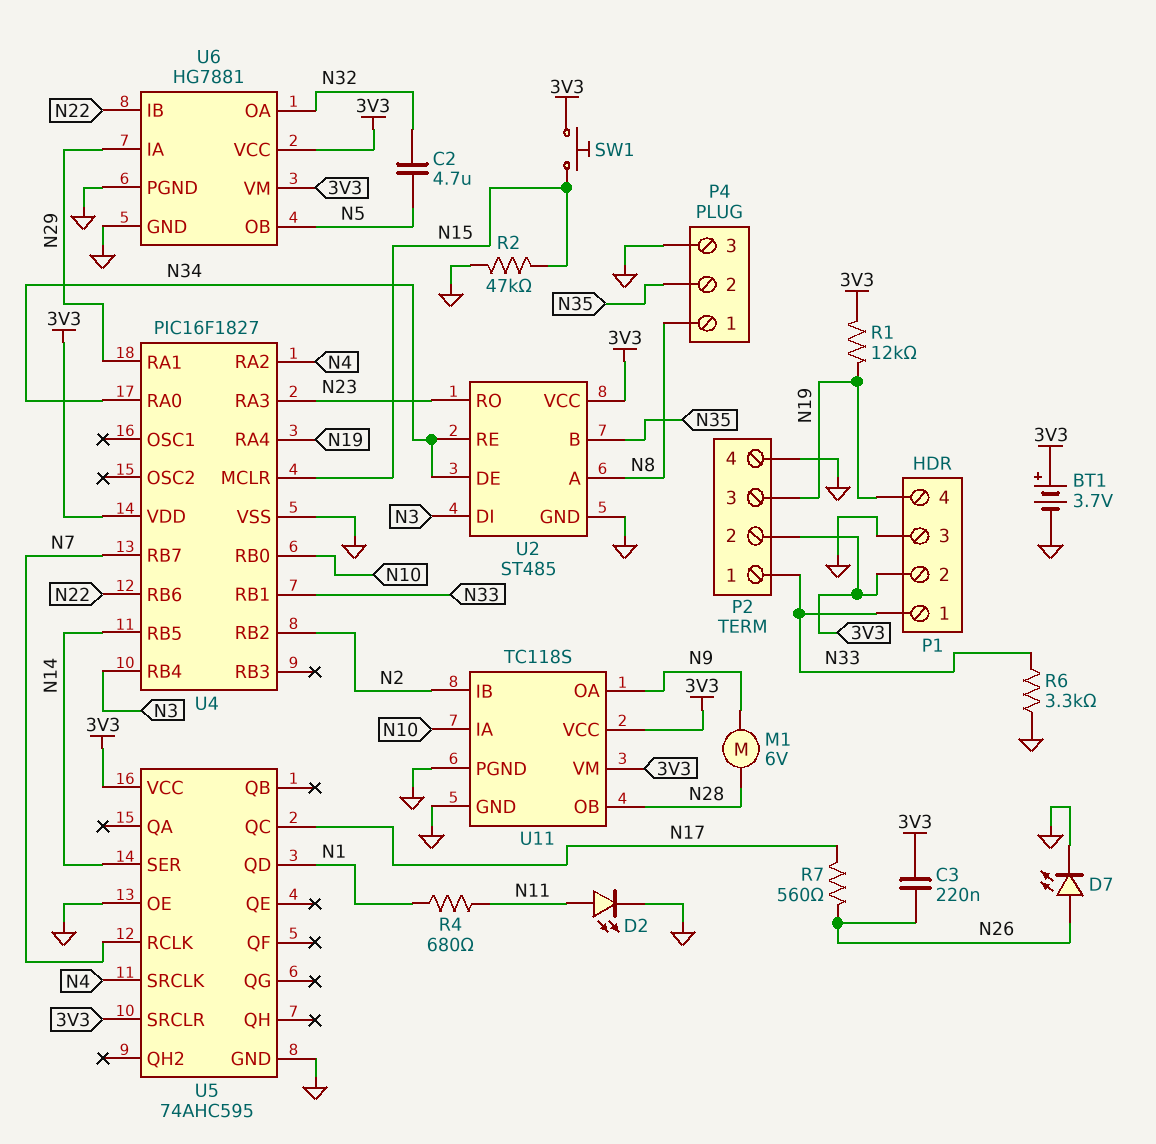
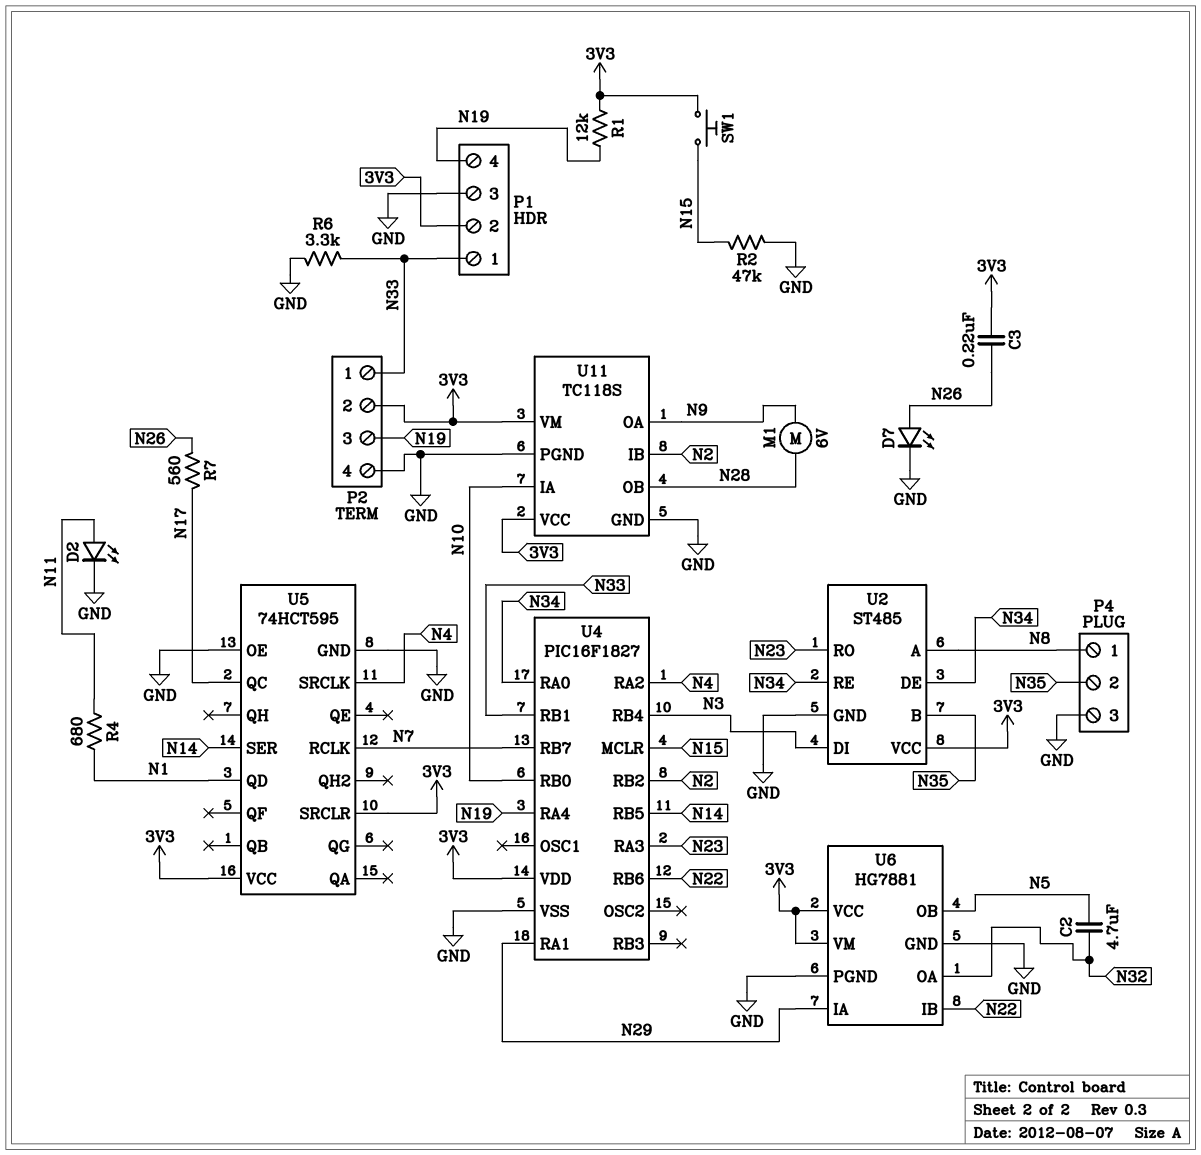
BT1: 3.7V (plus 3V3, minus GND) -> none
U5: 74AHC595 -> 74HCT595

